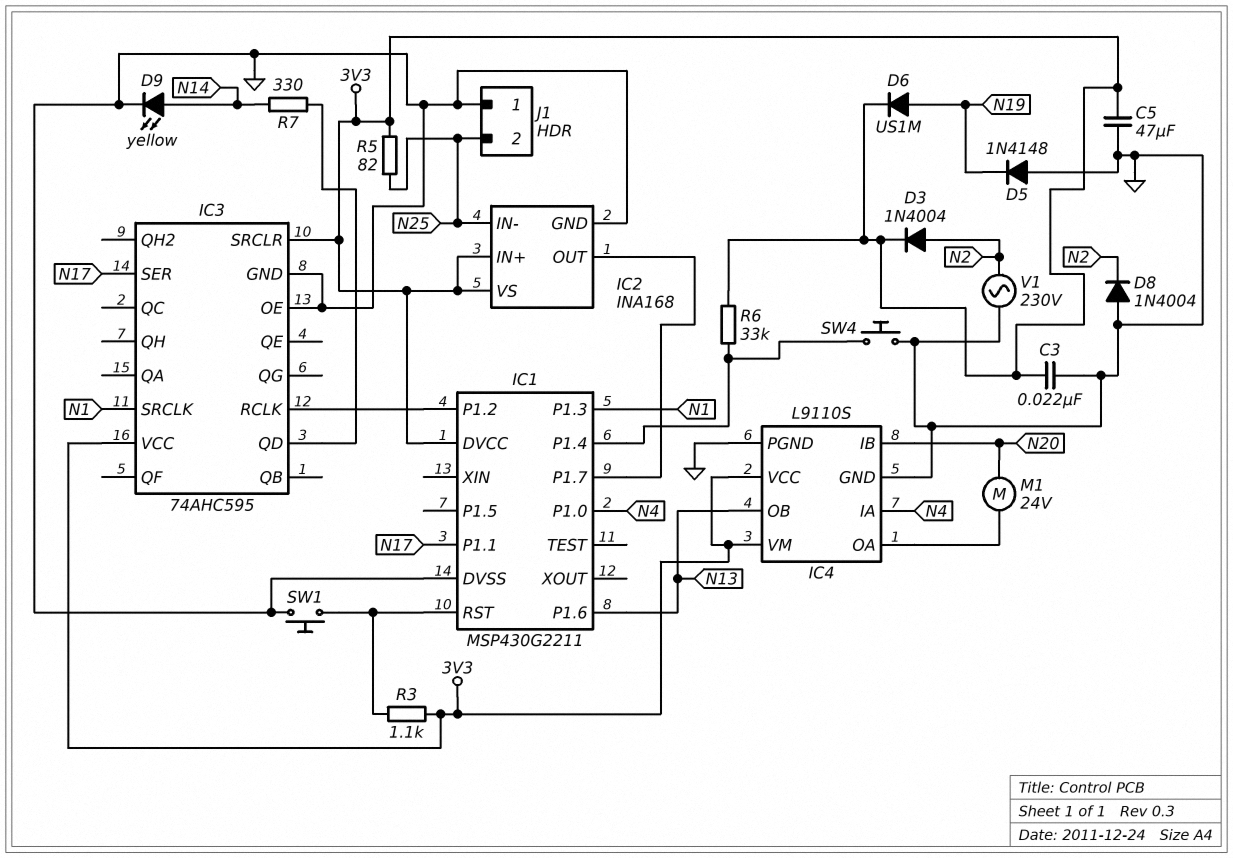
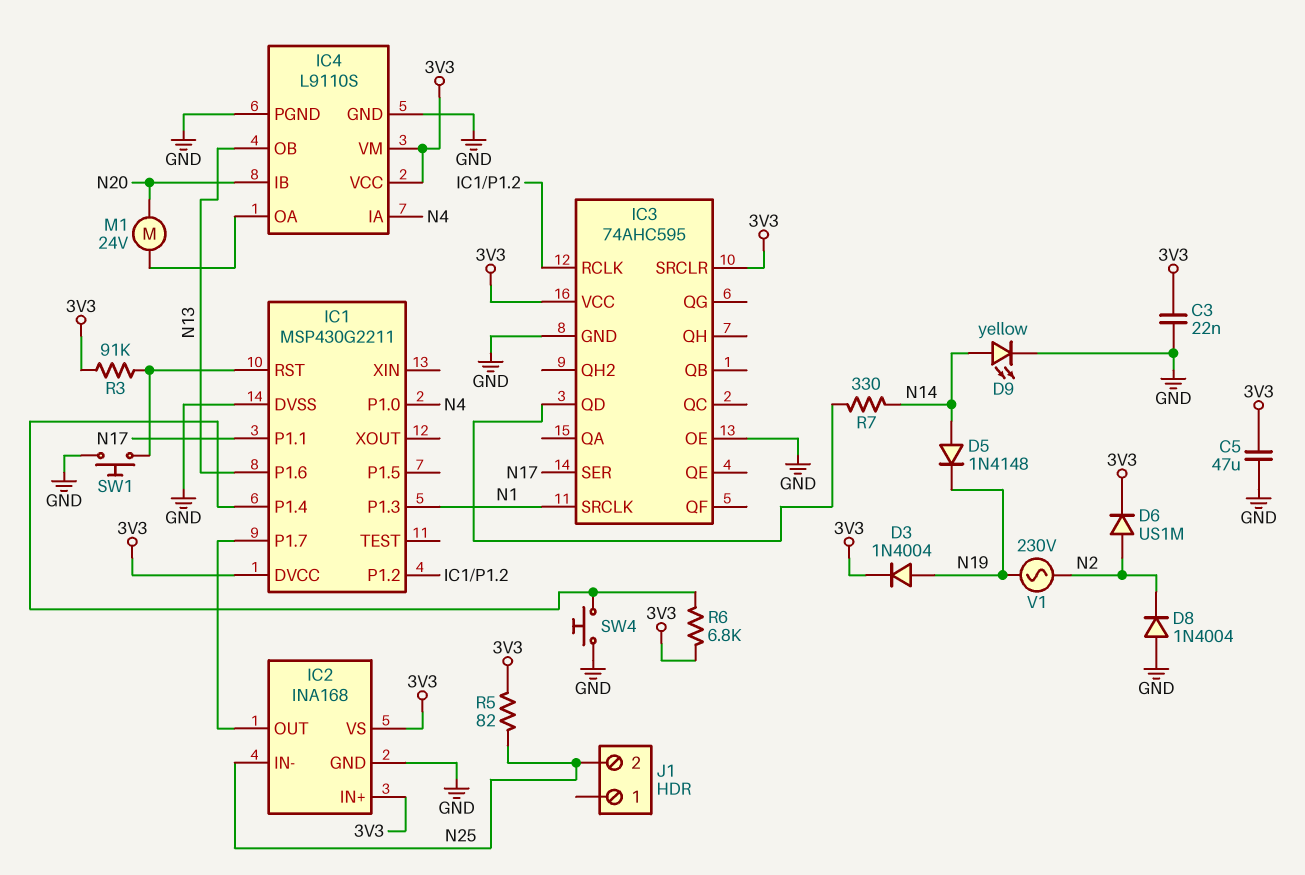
D3: diode 1N4004 (A N2, K 3V3) -> diode 1N4004 (A N19, K 3V3)
D5: diode 1N4148 (A GND, K N19) -> diode 1N4148 (A N14, K N19)
D6: diode US1M (A N19, K 3V3) -> diode US1M (A N2, K 3V3)
J1 pin 1: GND -> none
R3: 1.1k (3V3, IC1/RST) -> 91k (3V3, IC1/RST)
R6: 33k (3V3, IC1/P1.4) -> 6.8k (3V3, IC1/P1.4)
V1: AC 230V (GND, N2) -> AC 230V (N2, N19)

